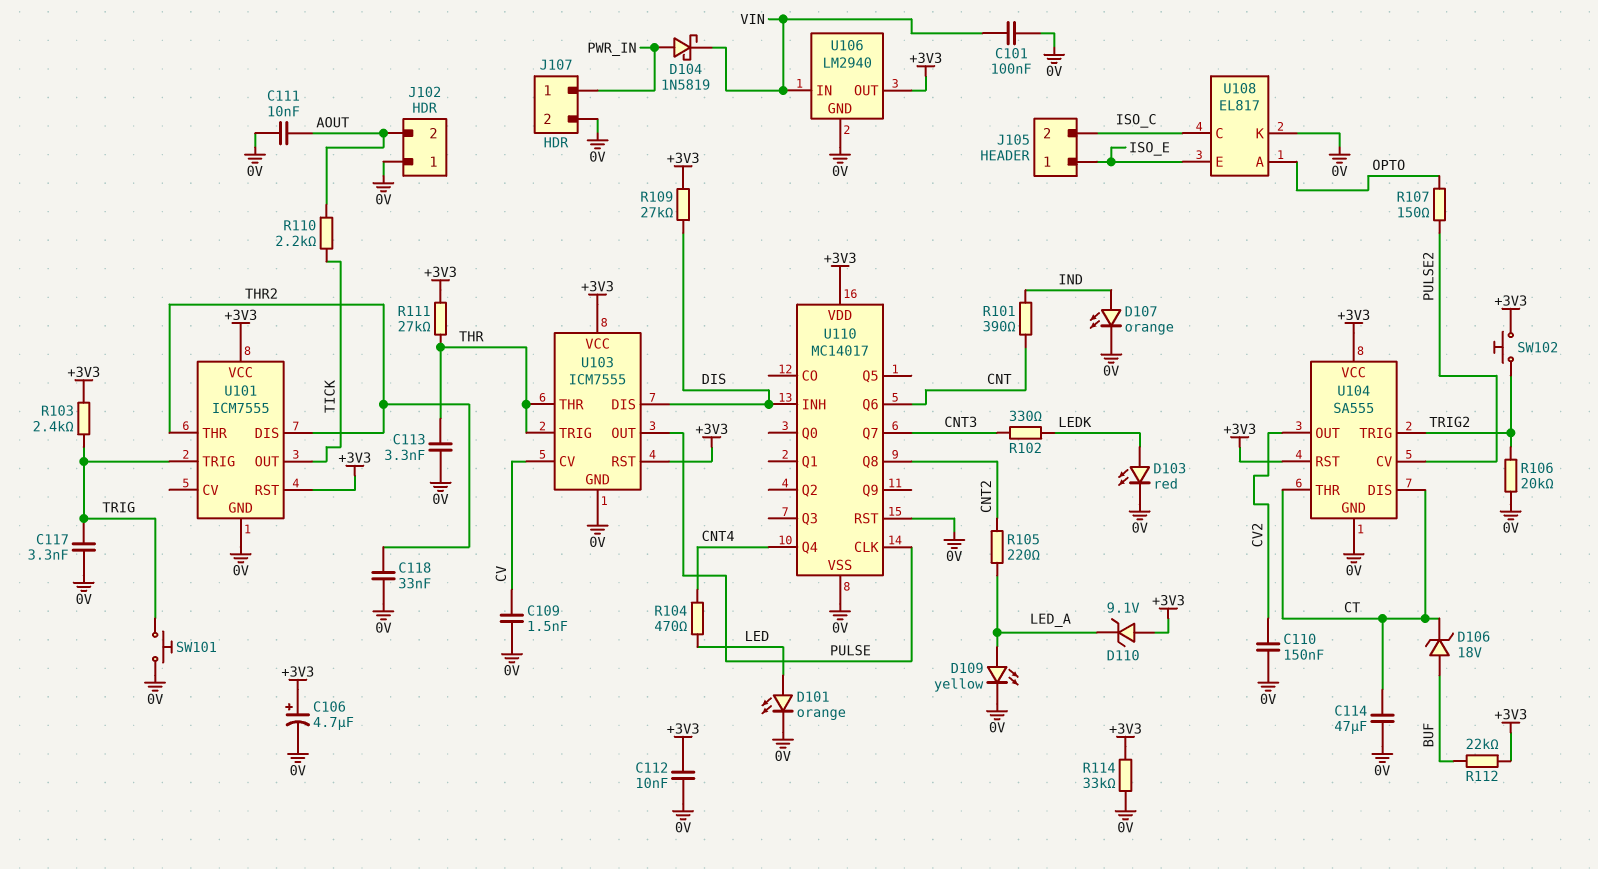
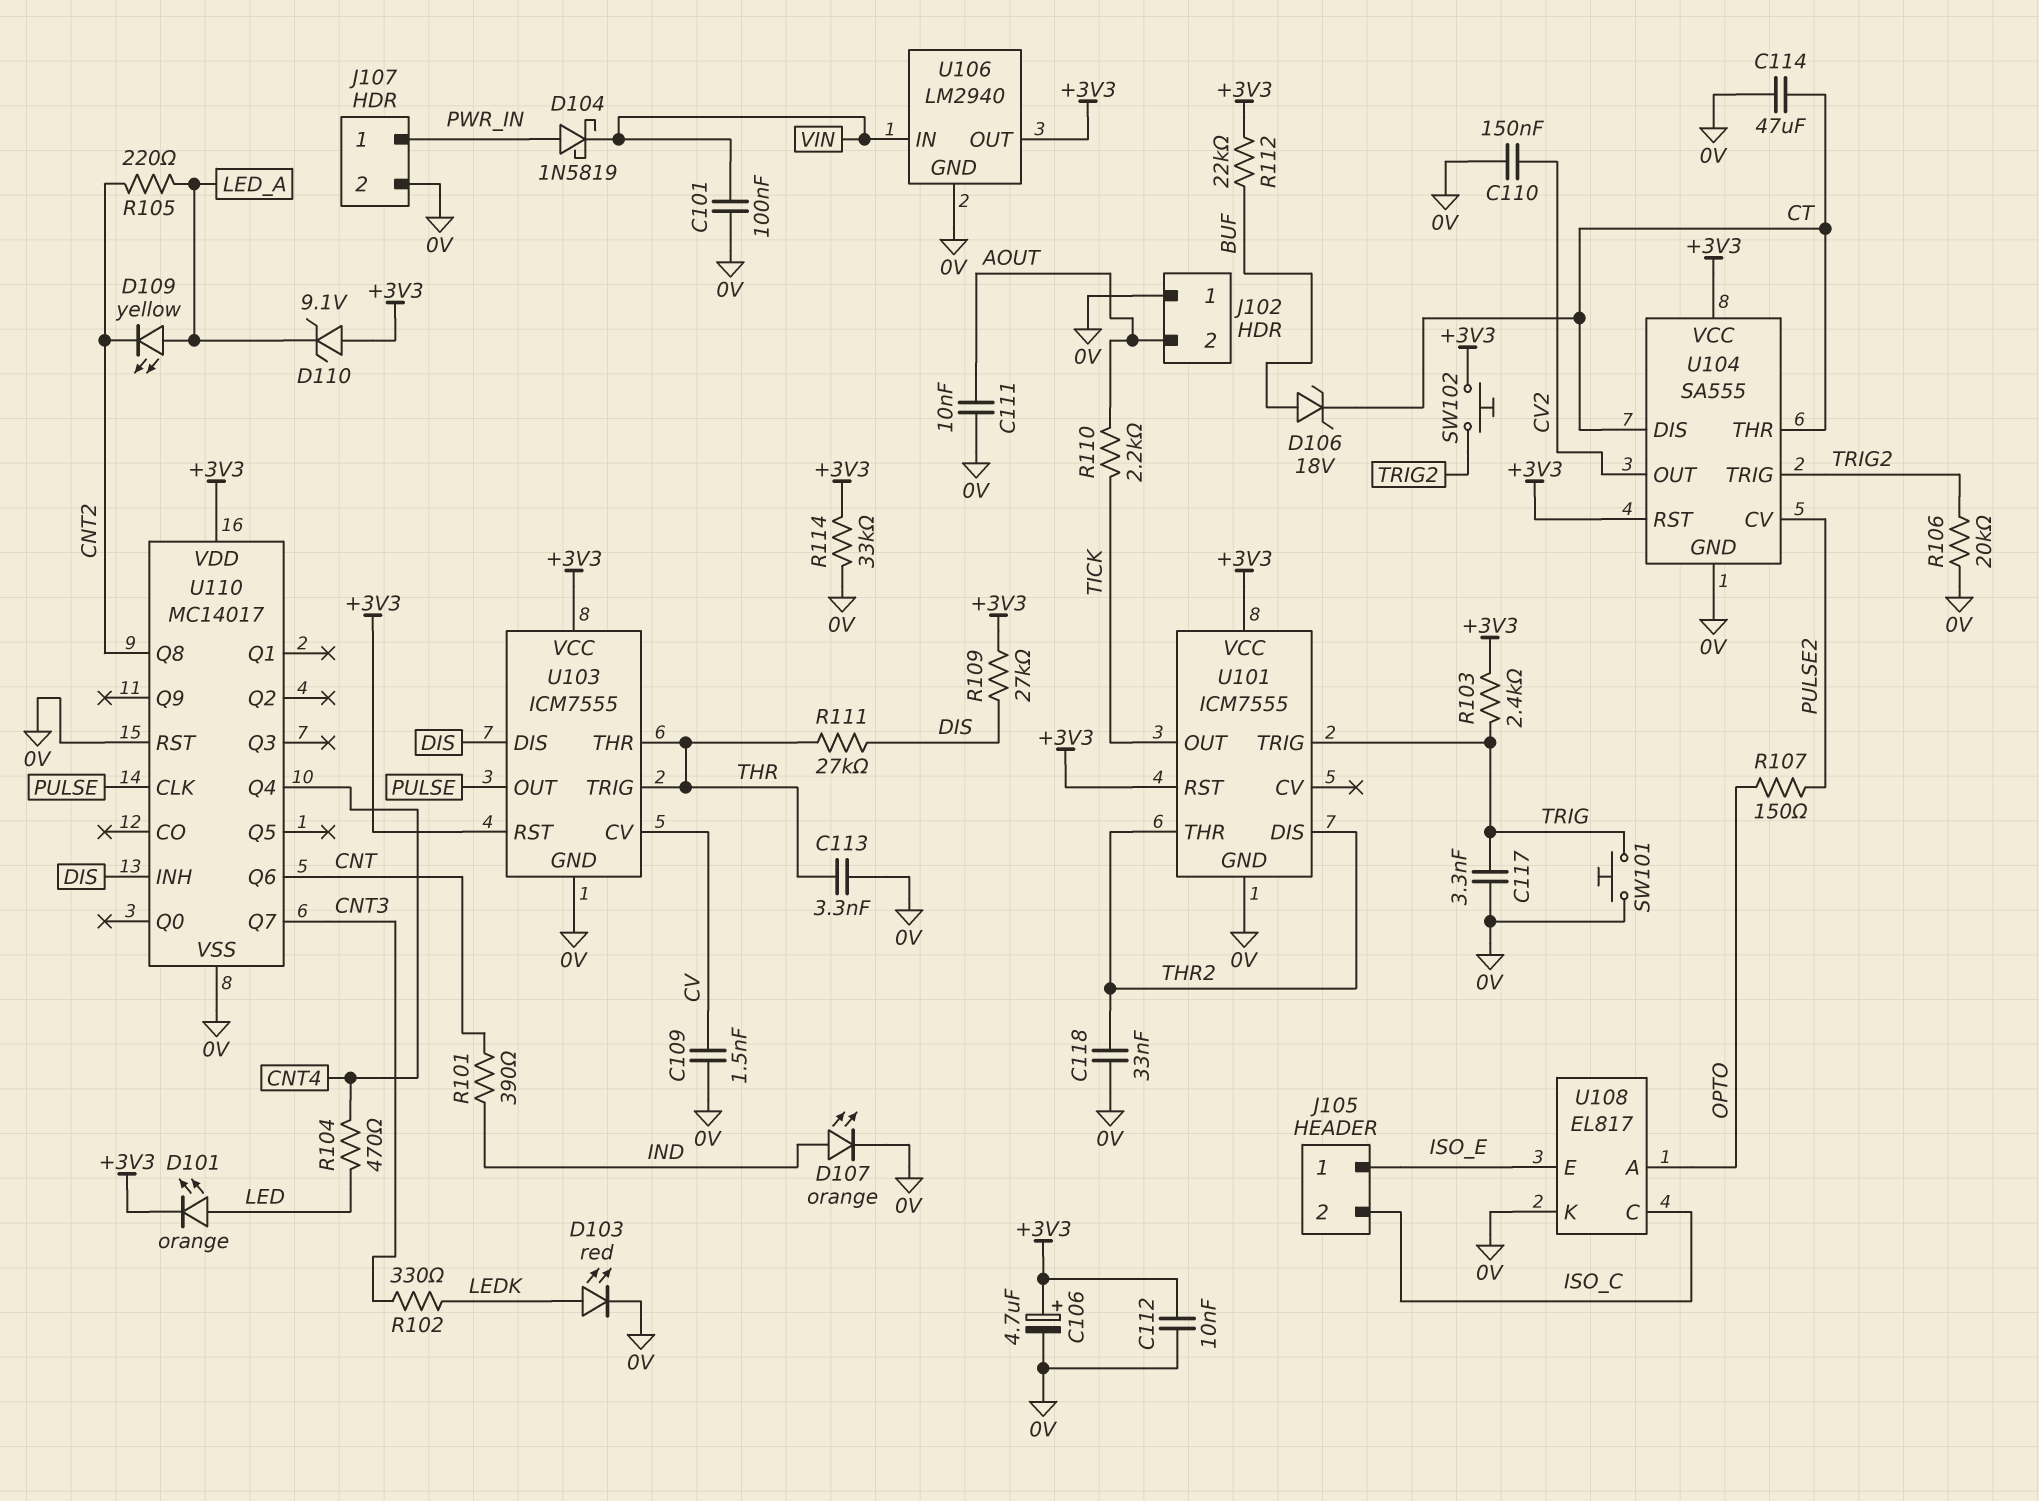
D101: LED orange (A LED, K 0V) -> LED orange (A LED, K +3V3)
D109: LED yellow (A LED_A, K 0V) -> LED yellow (A LED_A, K CNT2)
R111: 27k (+3V3, THR) -> 27k (DIS, THR)

